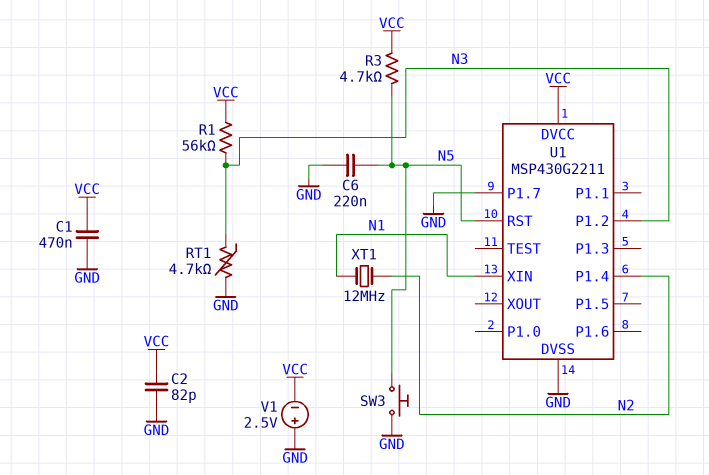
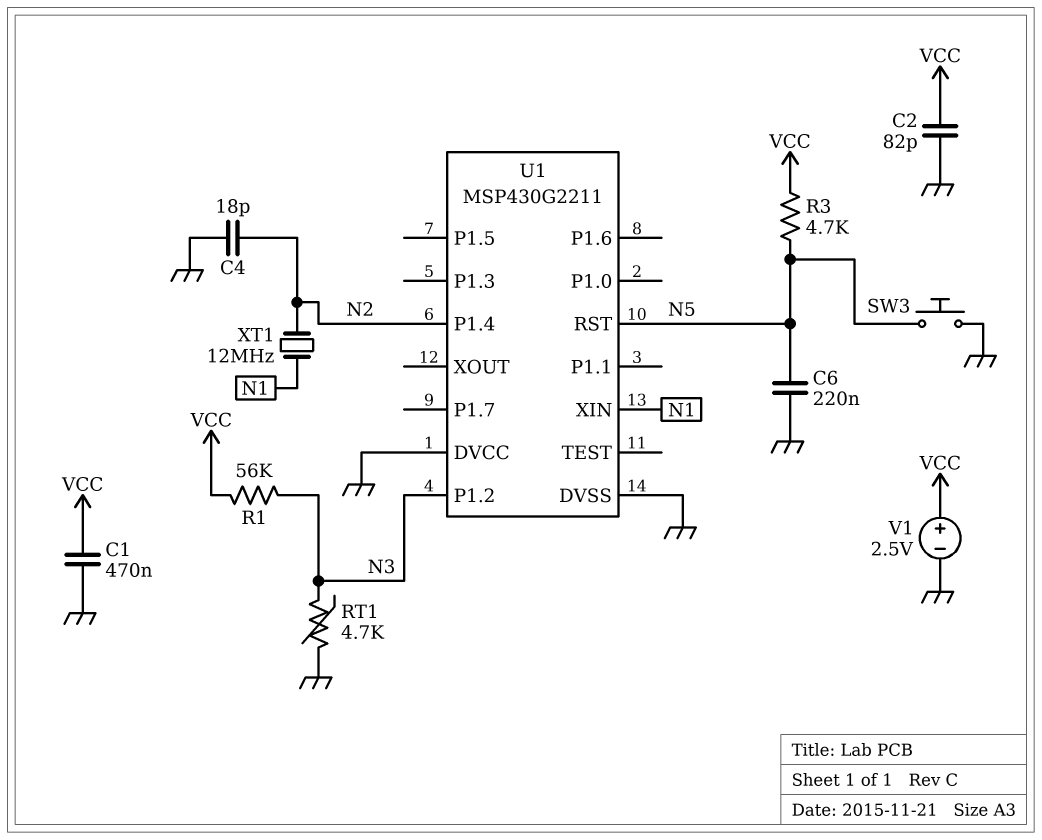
C4: none -> 18pF (GND, N2)
U1 pin DVCC: VCC -> GND
U1 pin P1.7: GND -> none
V1: 2.5V (plus GND, minus VCC) -> 2.5V (plus VCC, minus GND)

